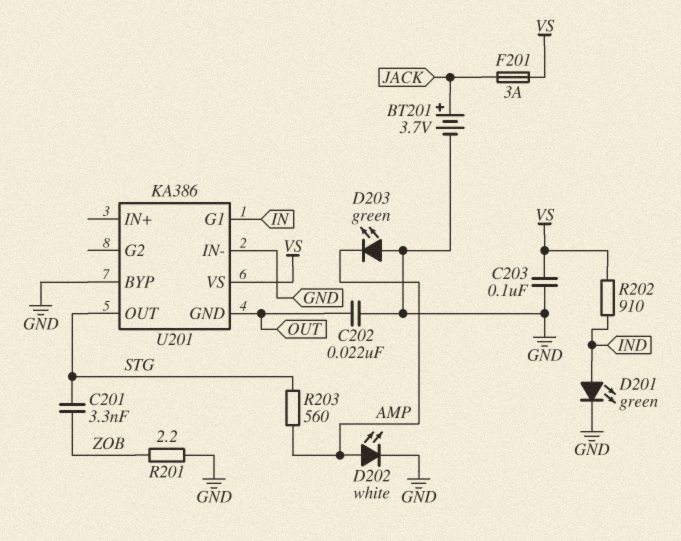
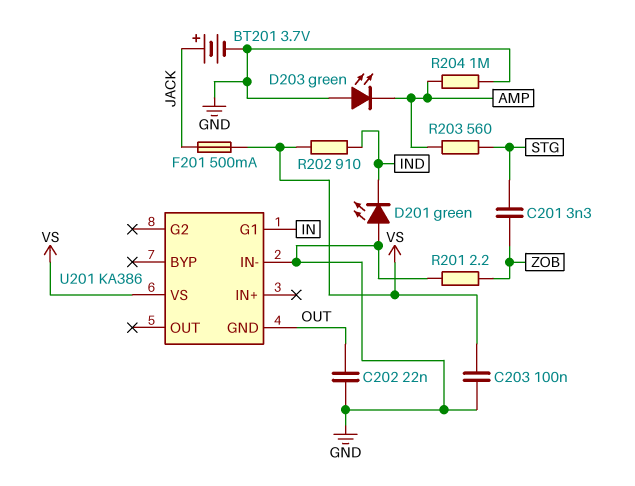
D201: LED green (A IND, K GND) -> LED green (A GND, K IND)
D202: LED white (A AMP, K GND) -> none
F201: 3A (JACK, VS) -> 500mA (JACK, VS)
R204: none -> 1M (AMP, GND)
U201 pin BYP: GND -> none
U201 pin OUT: STG -> none

